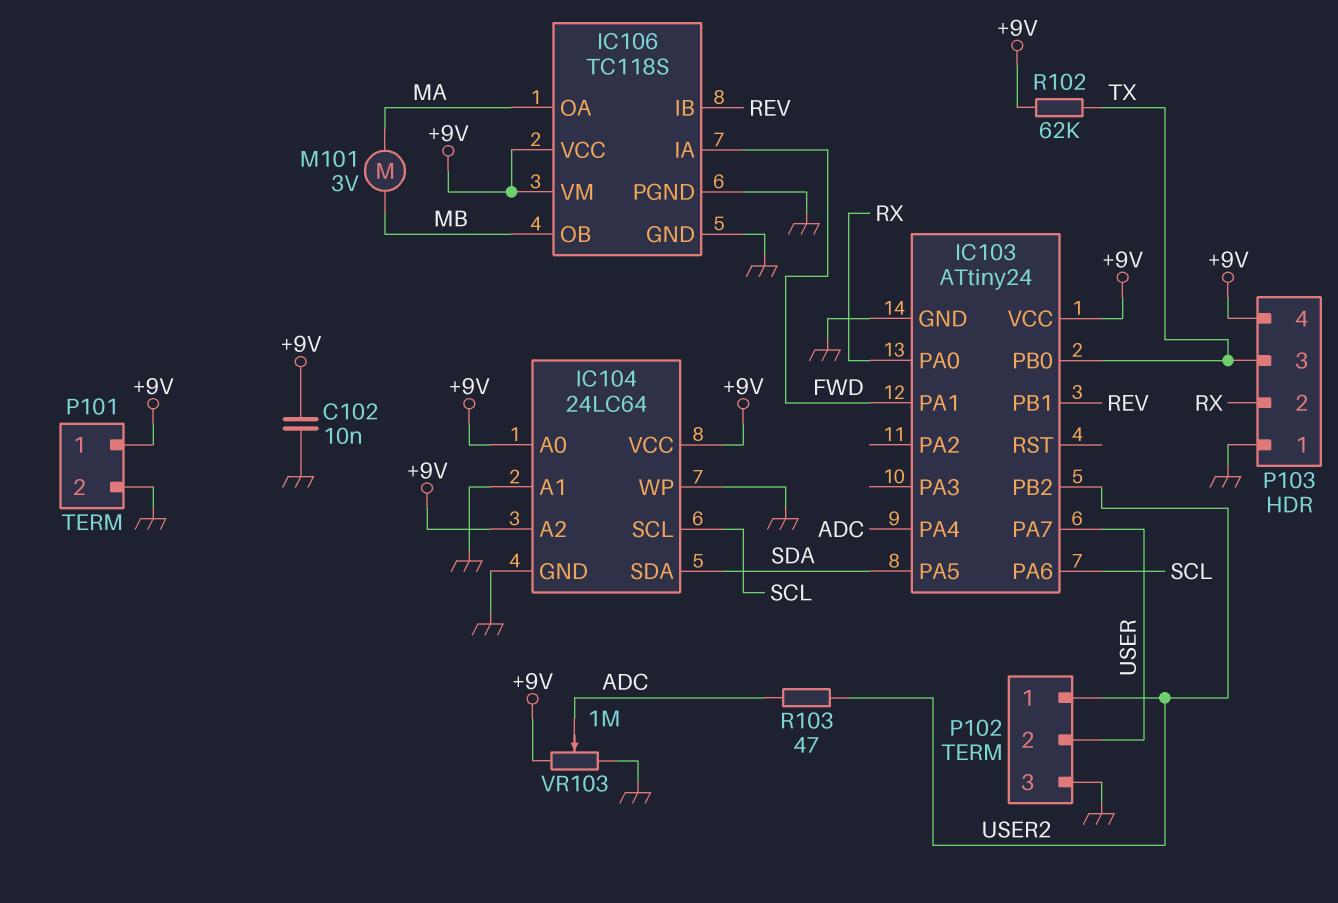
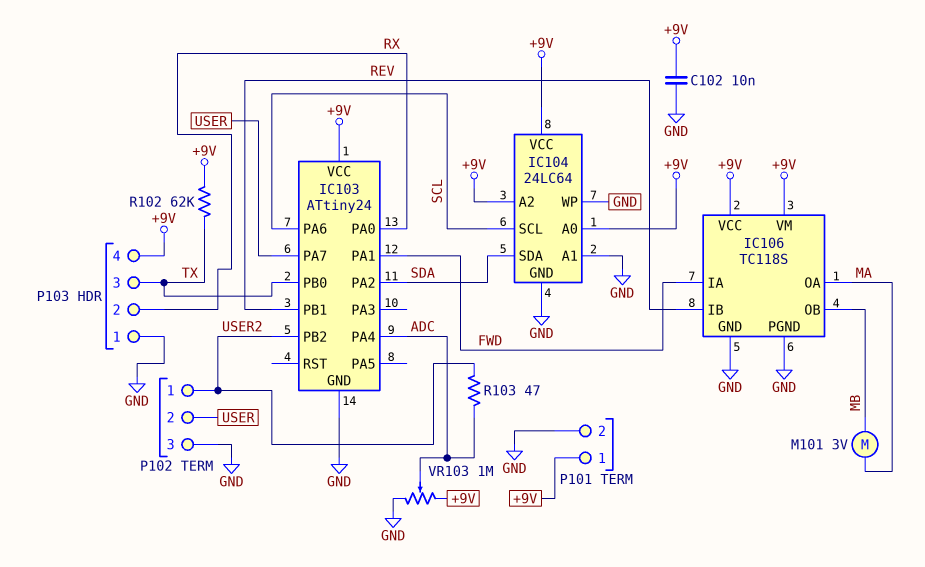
IC103 pin PA2: none -> SDA
IC103 pin PA5: SDA -> none

